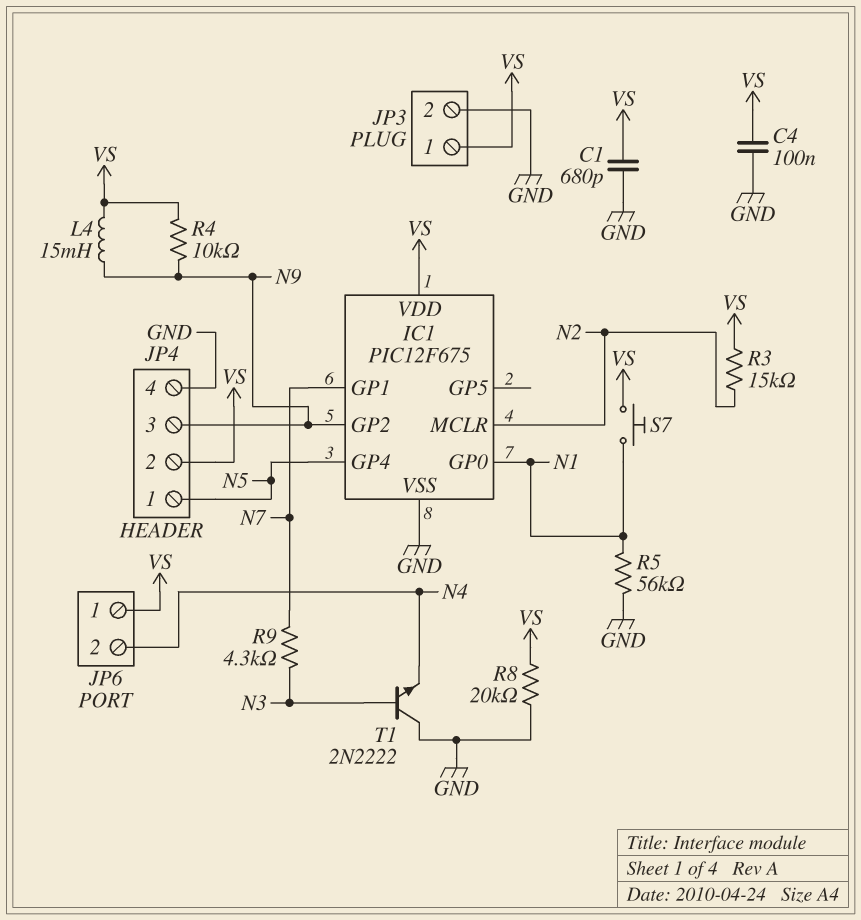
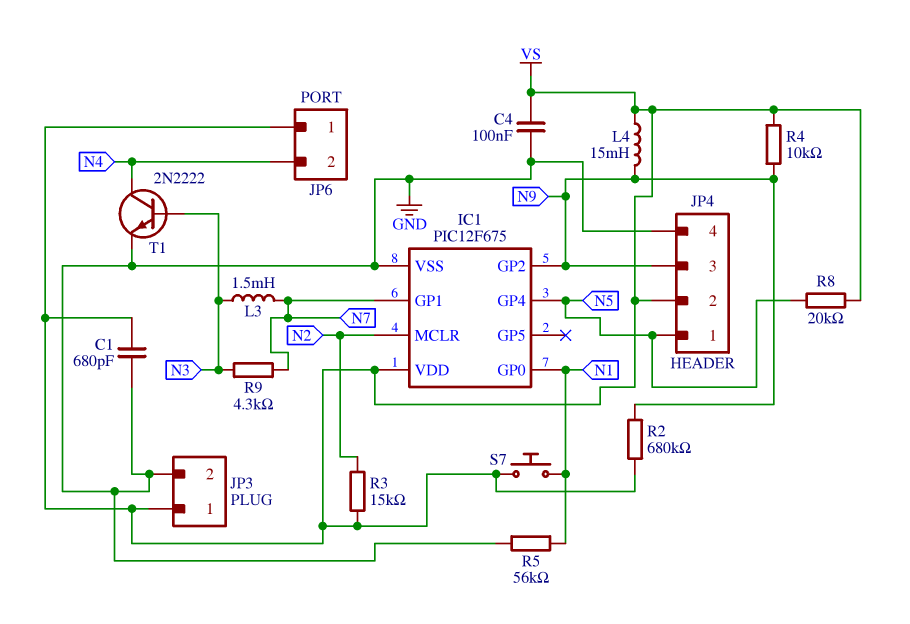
L3: none -> 1.5mH (N3, N7)
R2: none -> 680k (N9, VS)
R8: 20k (GND, VS) -> 20k (N5, VS)
T1: NPN 2N2222 (B N3, C GND, E N4) -> NPN 2N2222 (B N3, C N4, E GND)

